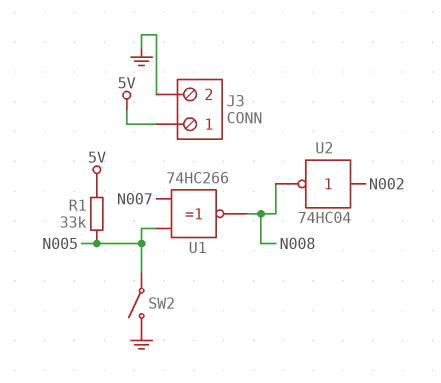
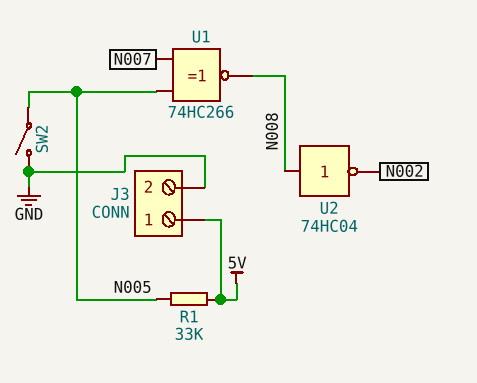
U2: NOT 74HC04 (in N002, out N008) -> NOT 74HC04 (in N008, out N002)

